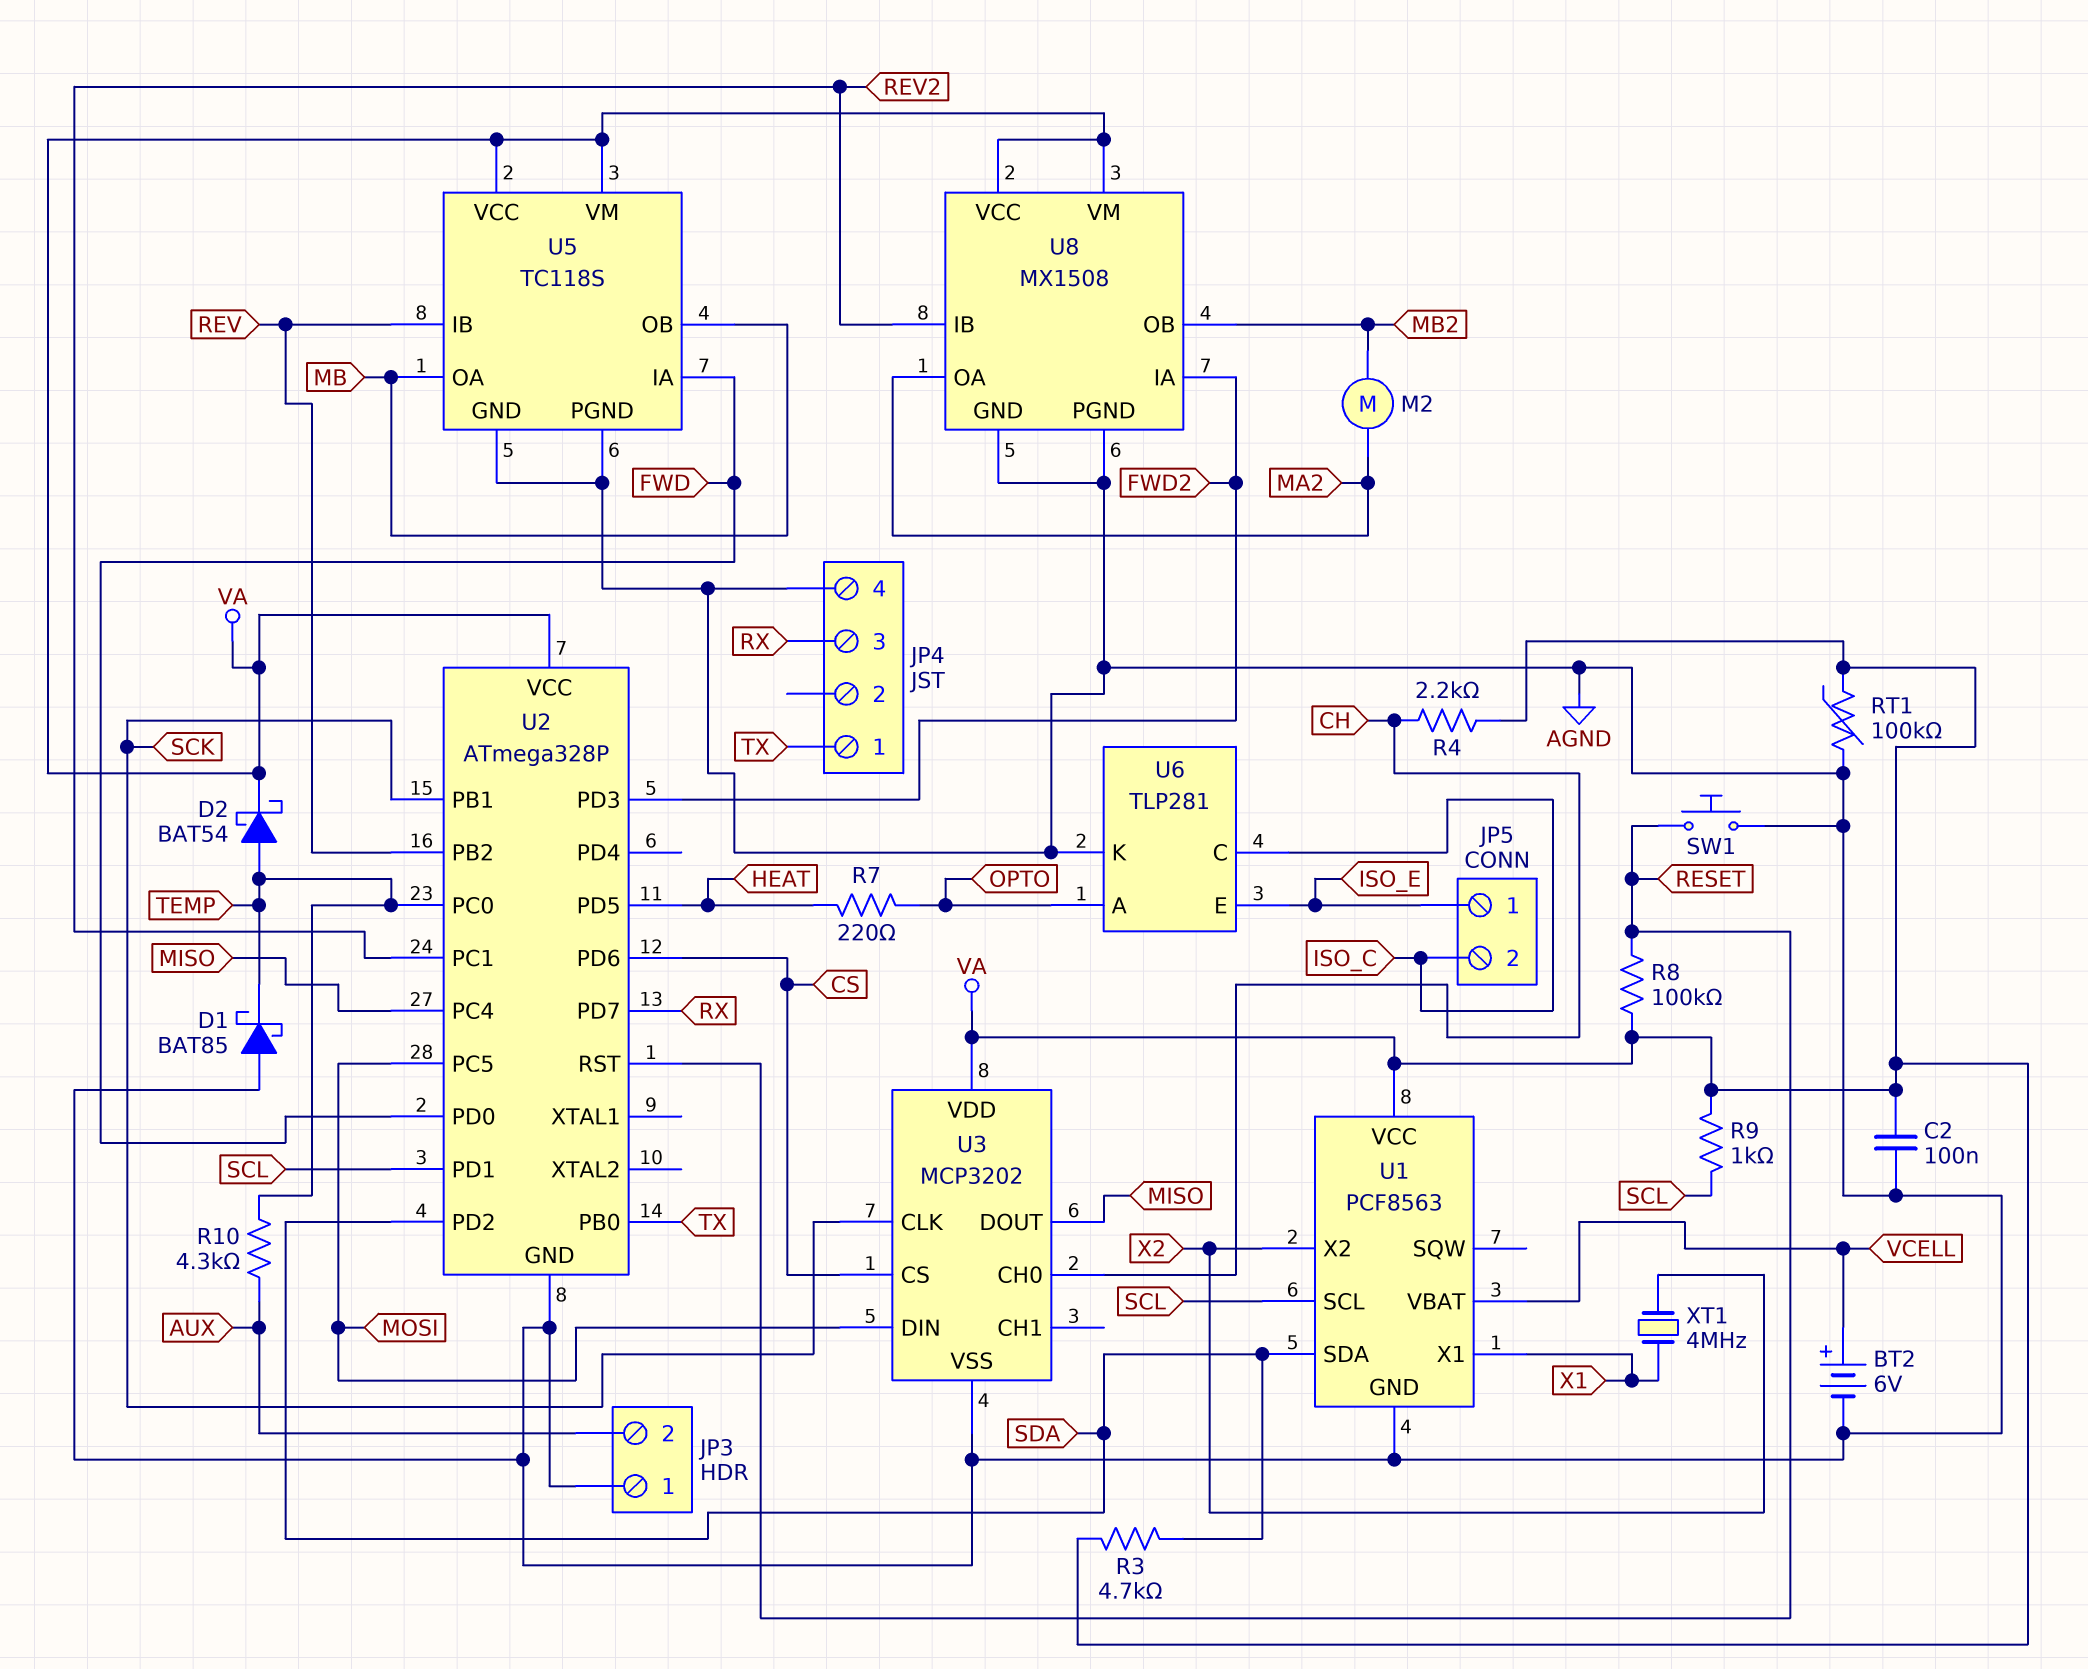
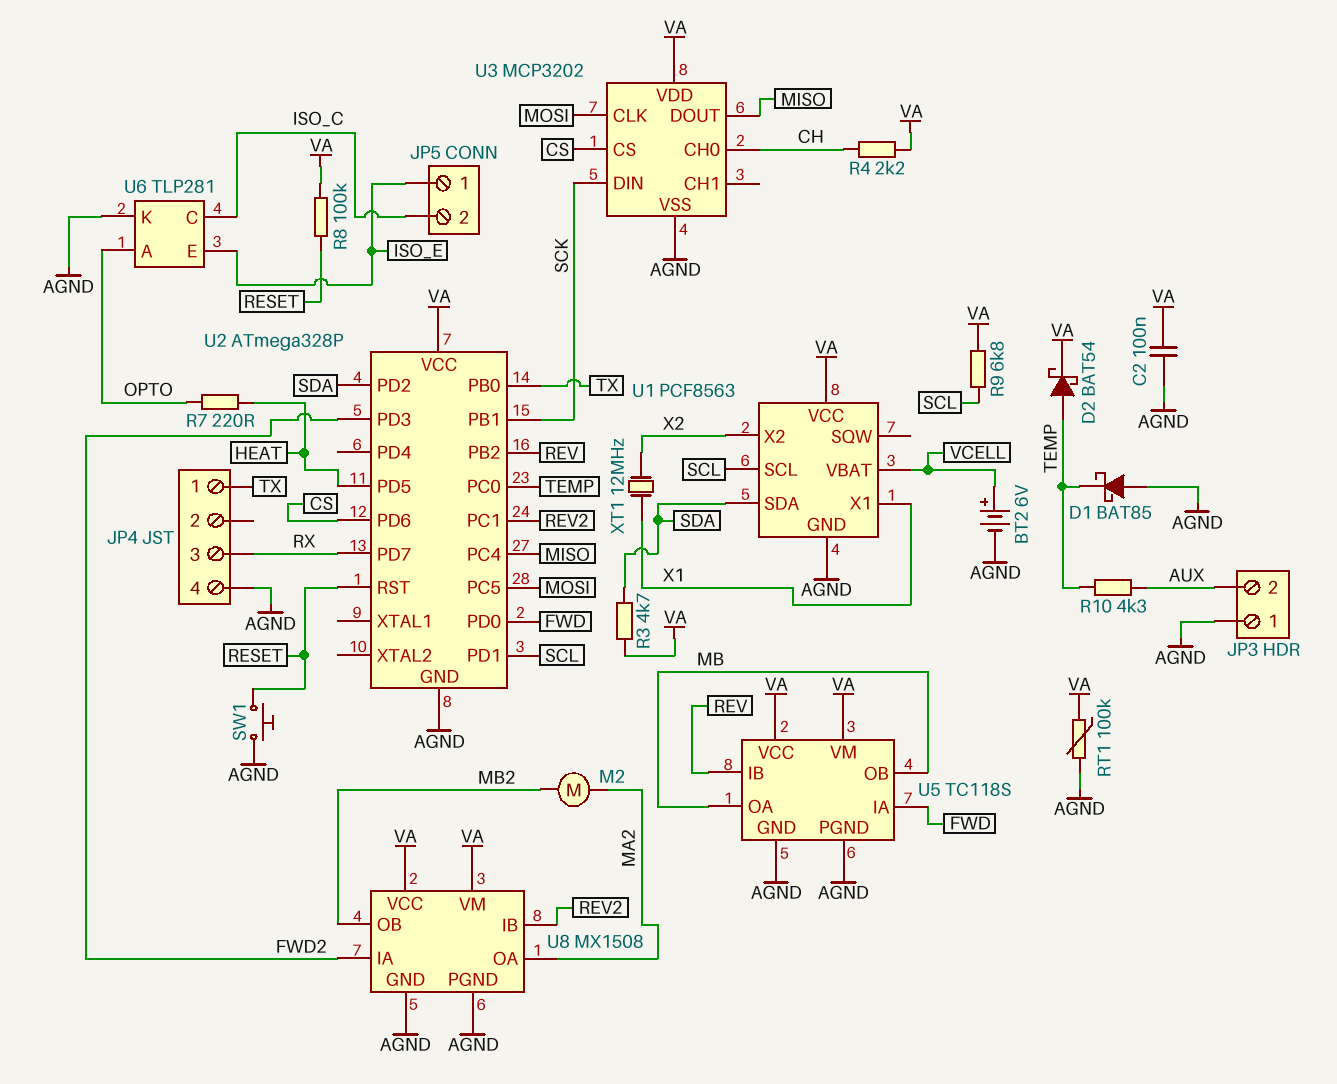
R9: 1k (SCL, VA) -> 6.8k (SCL, VA)
U3 pin CLK: SCK -> MOSI
U3 pin DIN: MOSI -> SCK
XT1: 4MHz (X1, X2) -> 12MHz (X1, X2)

